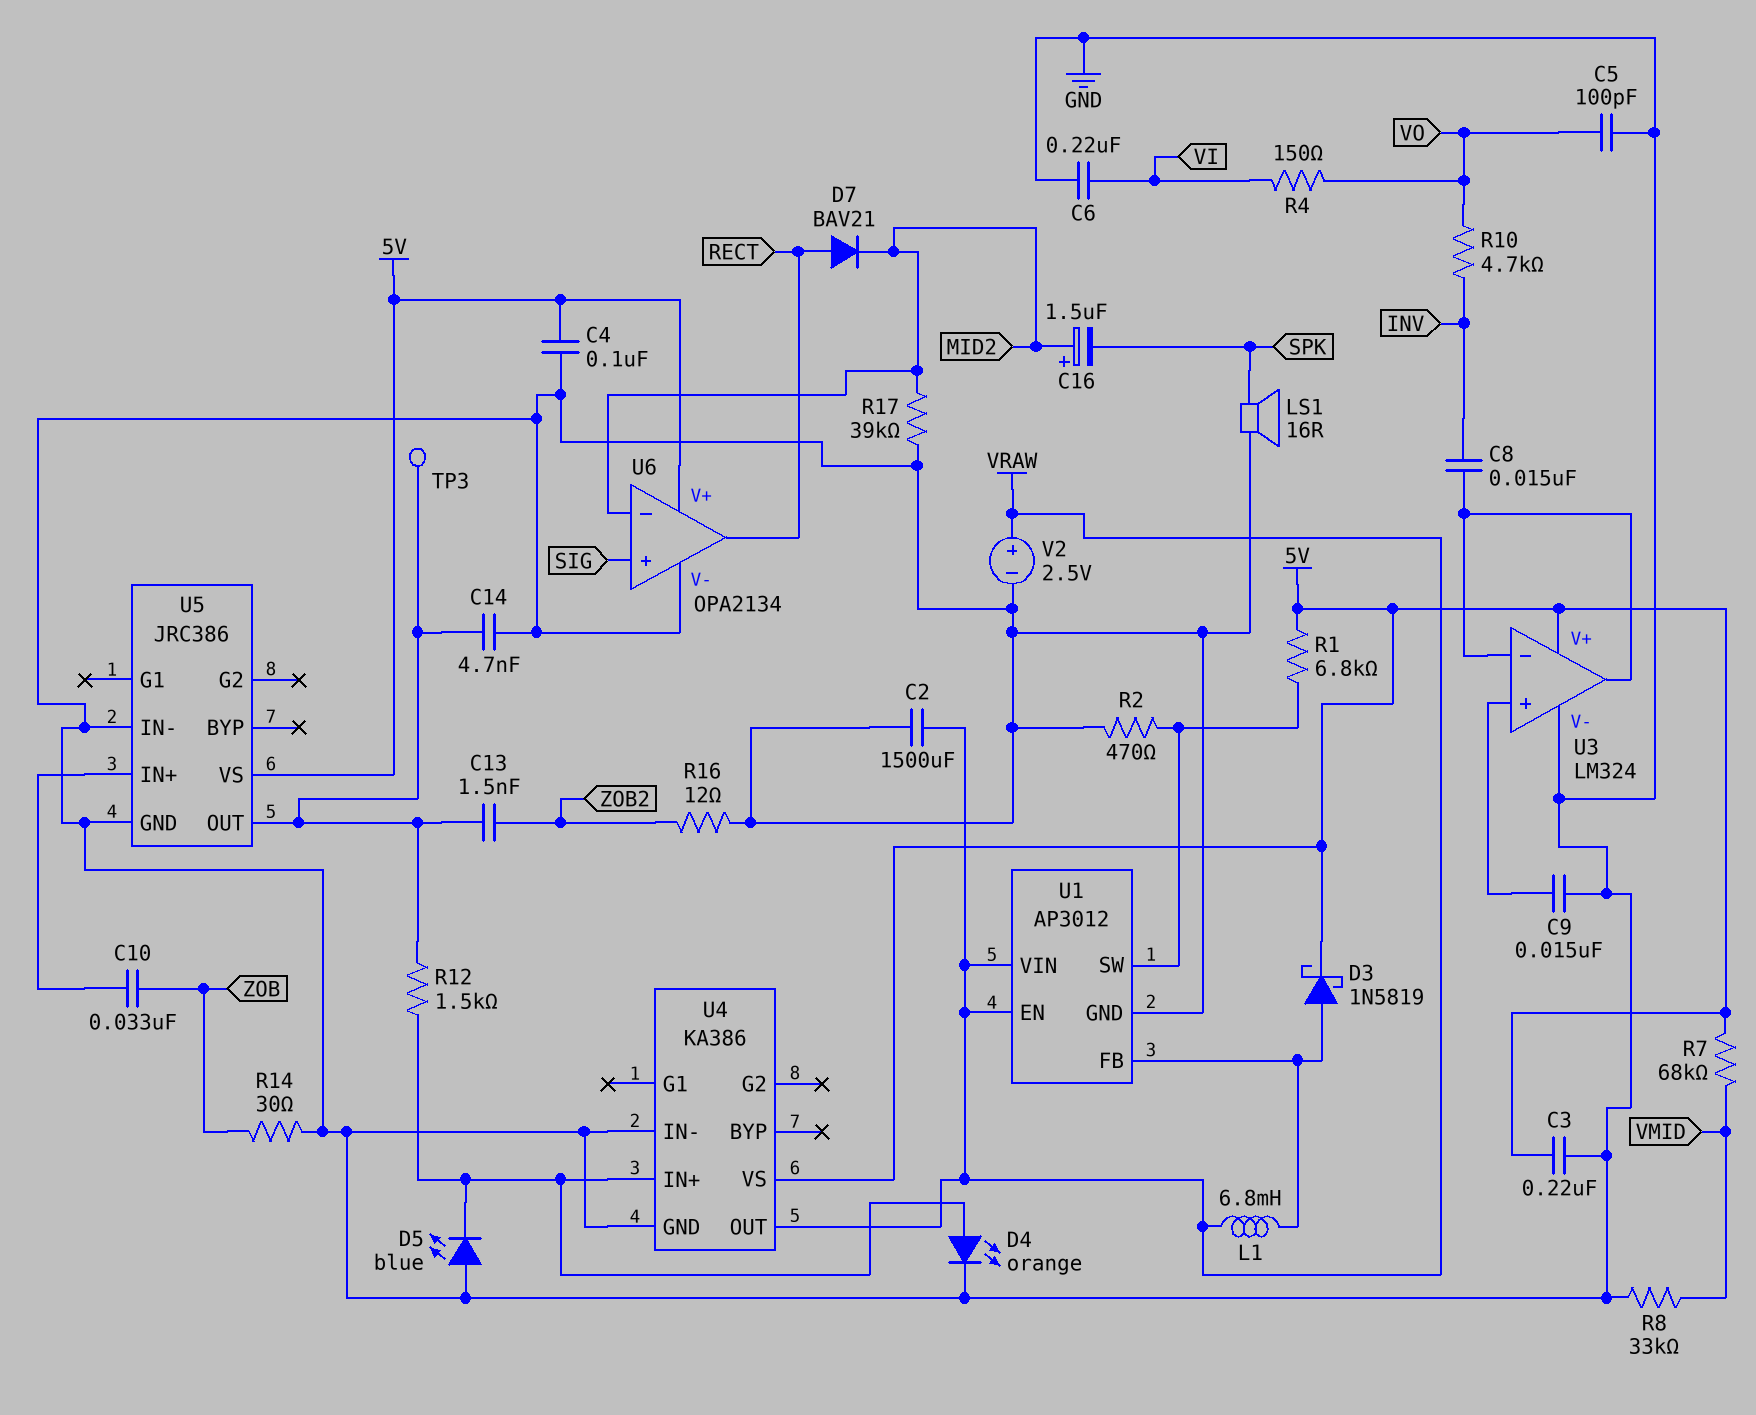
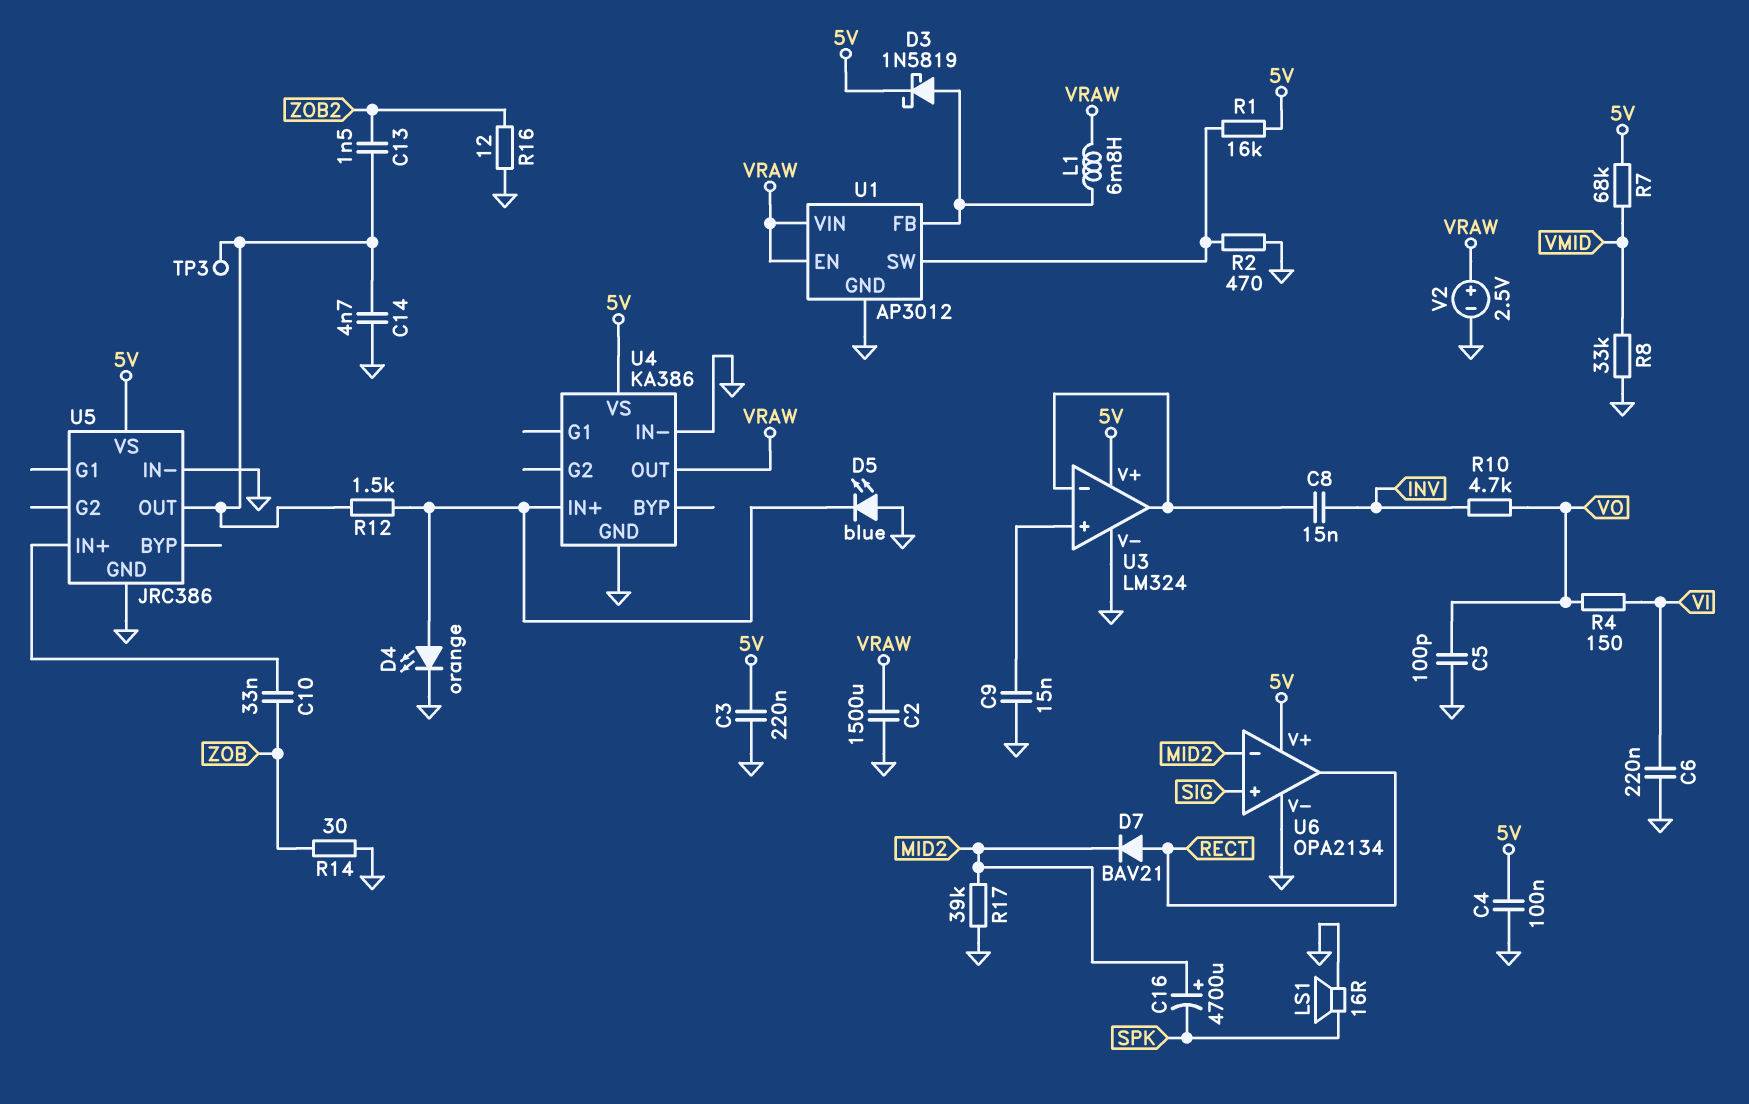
C16: 1.5uF (plus MID2, minus SPK) -> 4700uF (plus MID2, minus SPK)
R1: 6.8k (5V, U1/SW) -> 16k (5V, U1/SW)

